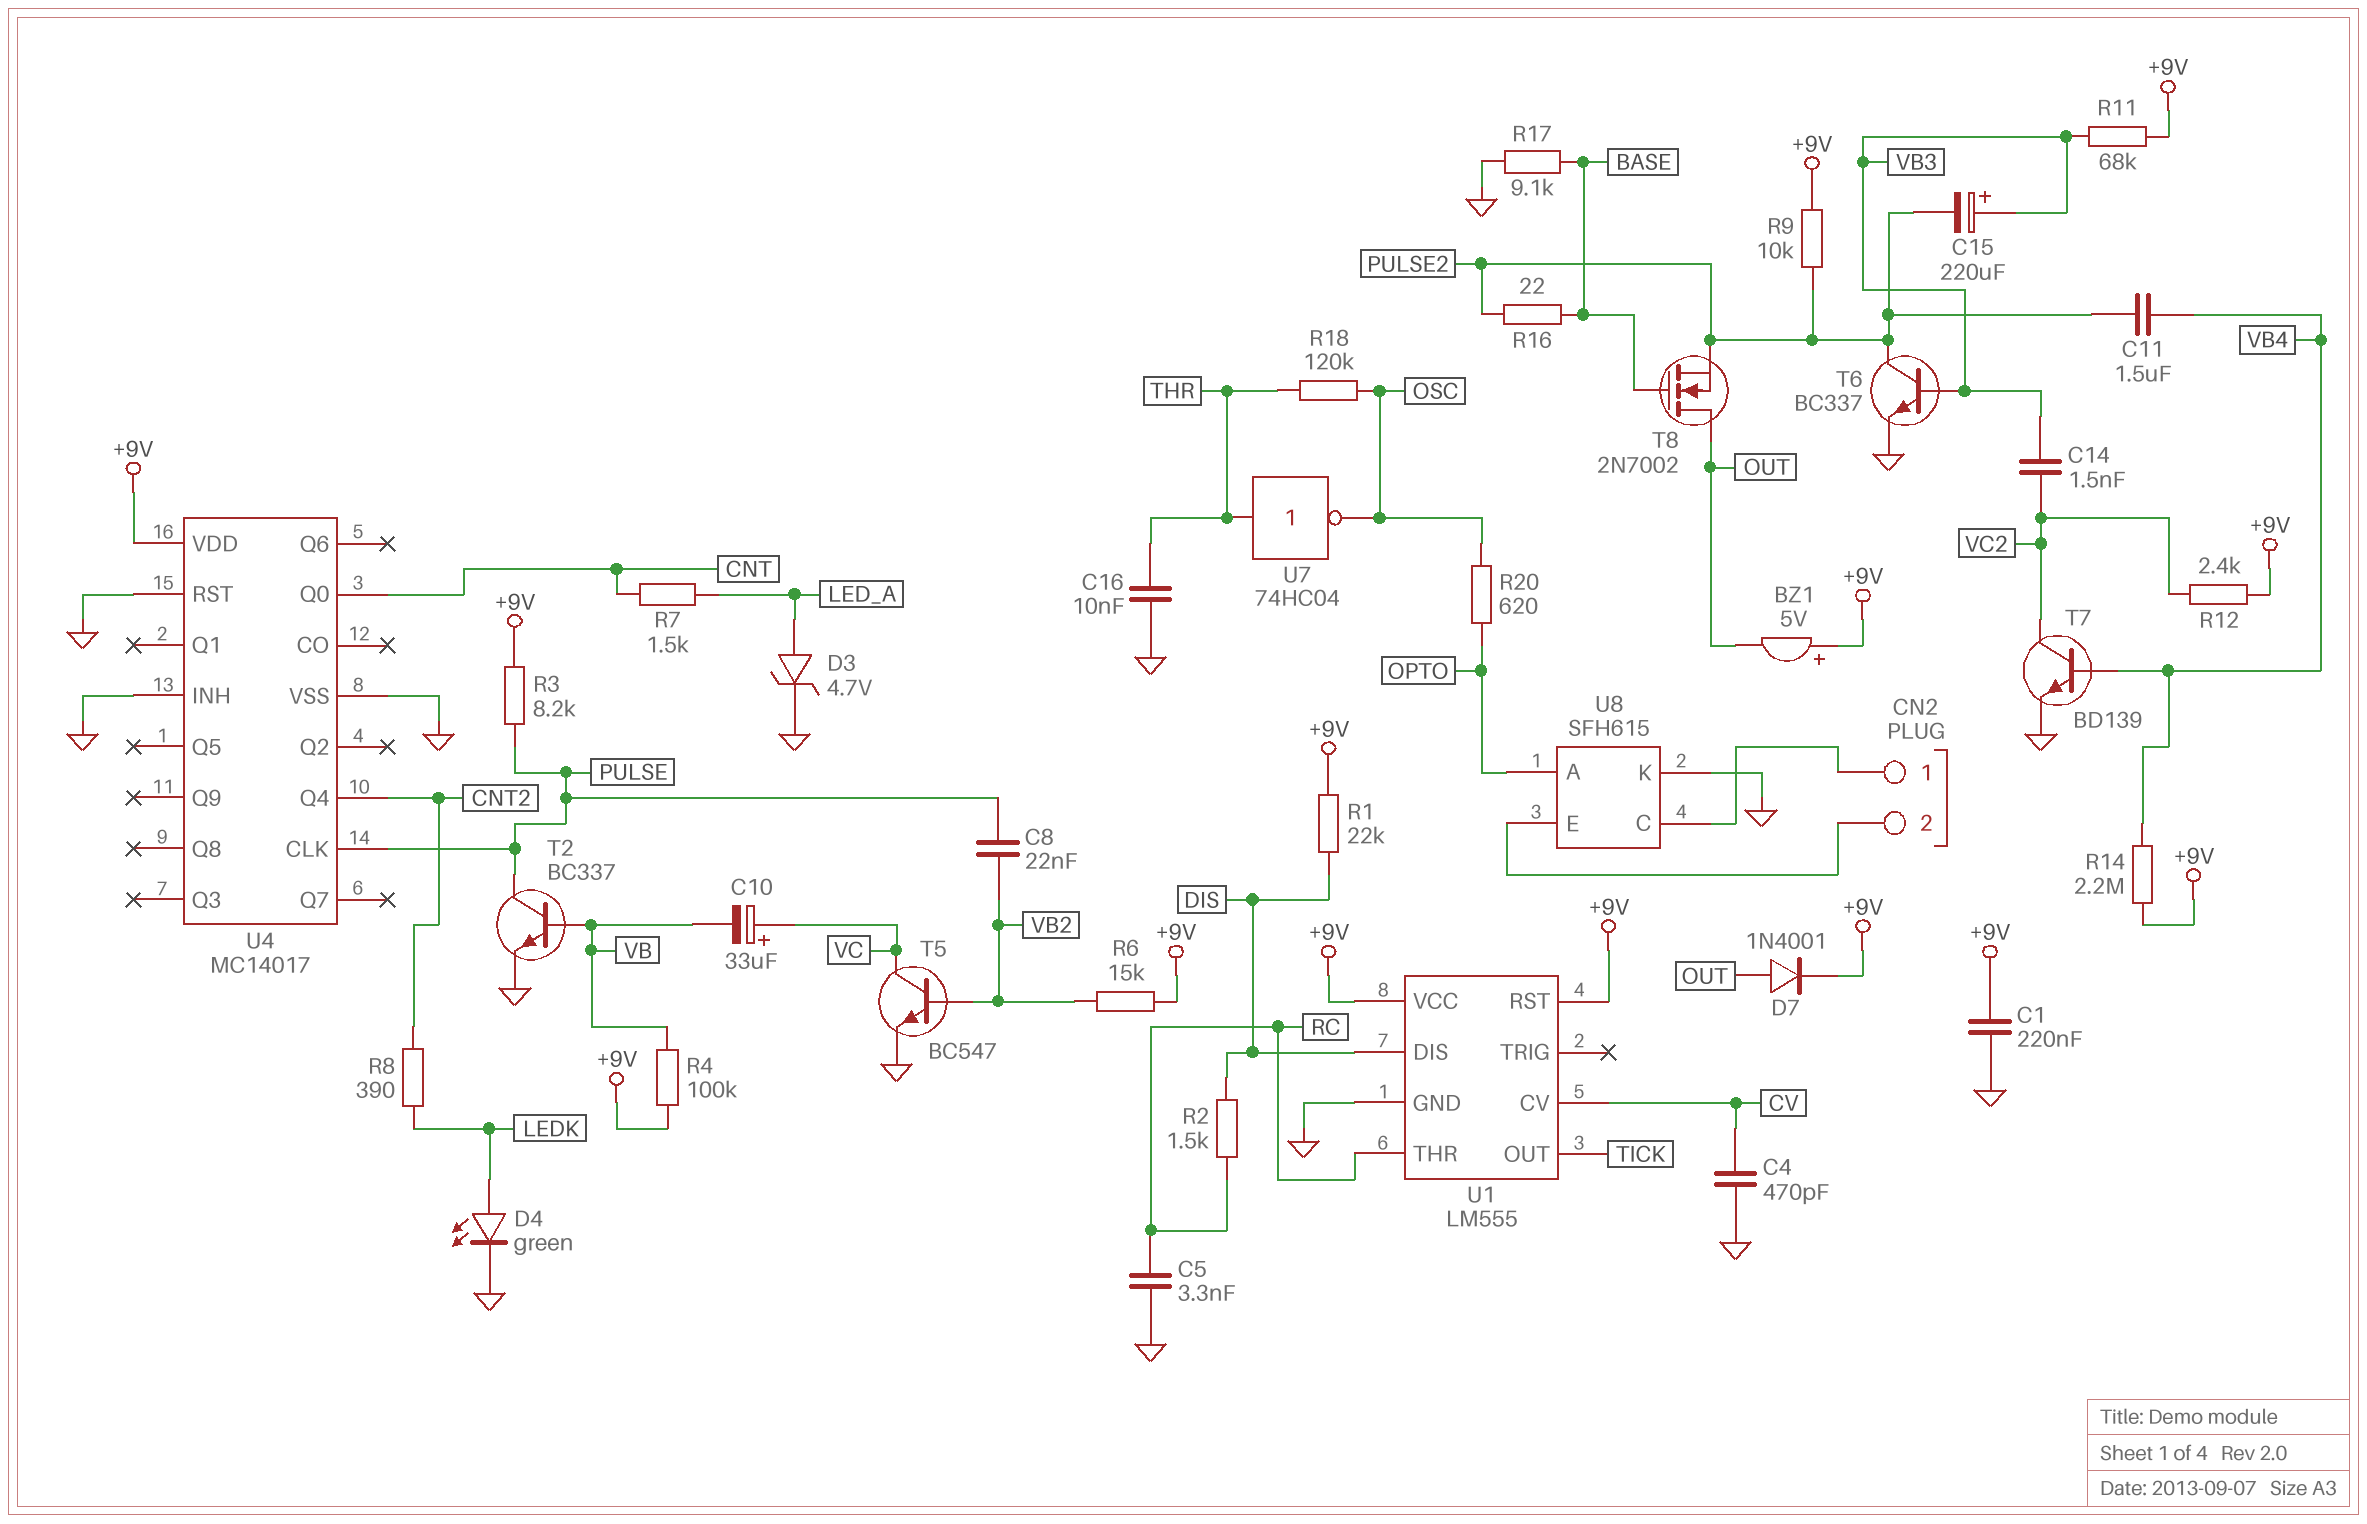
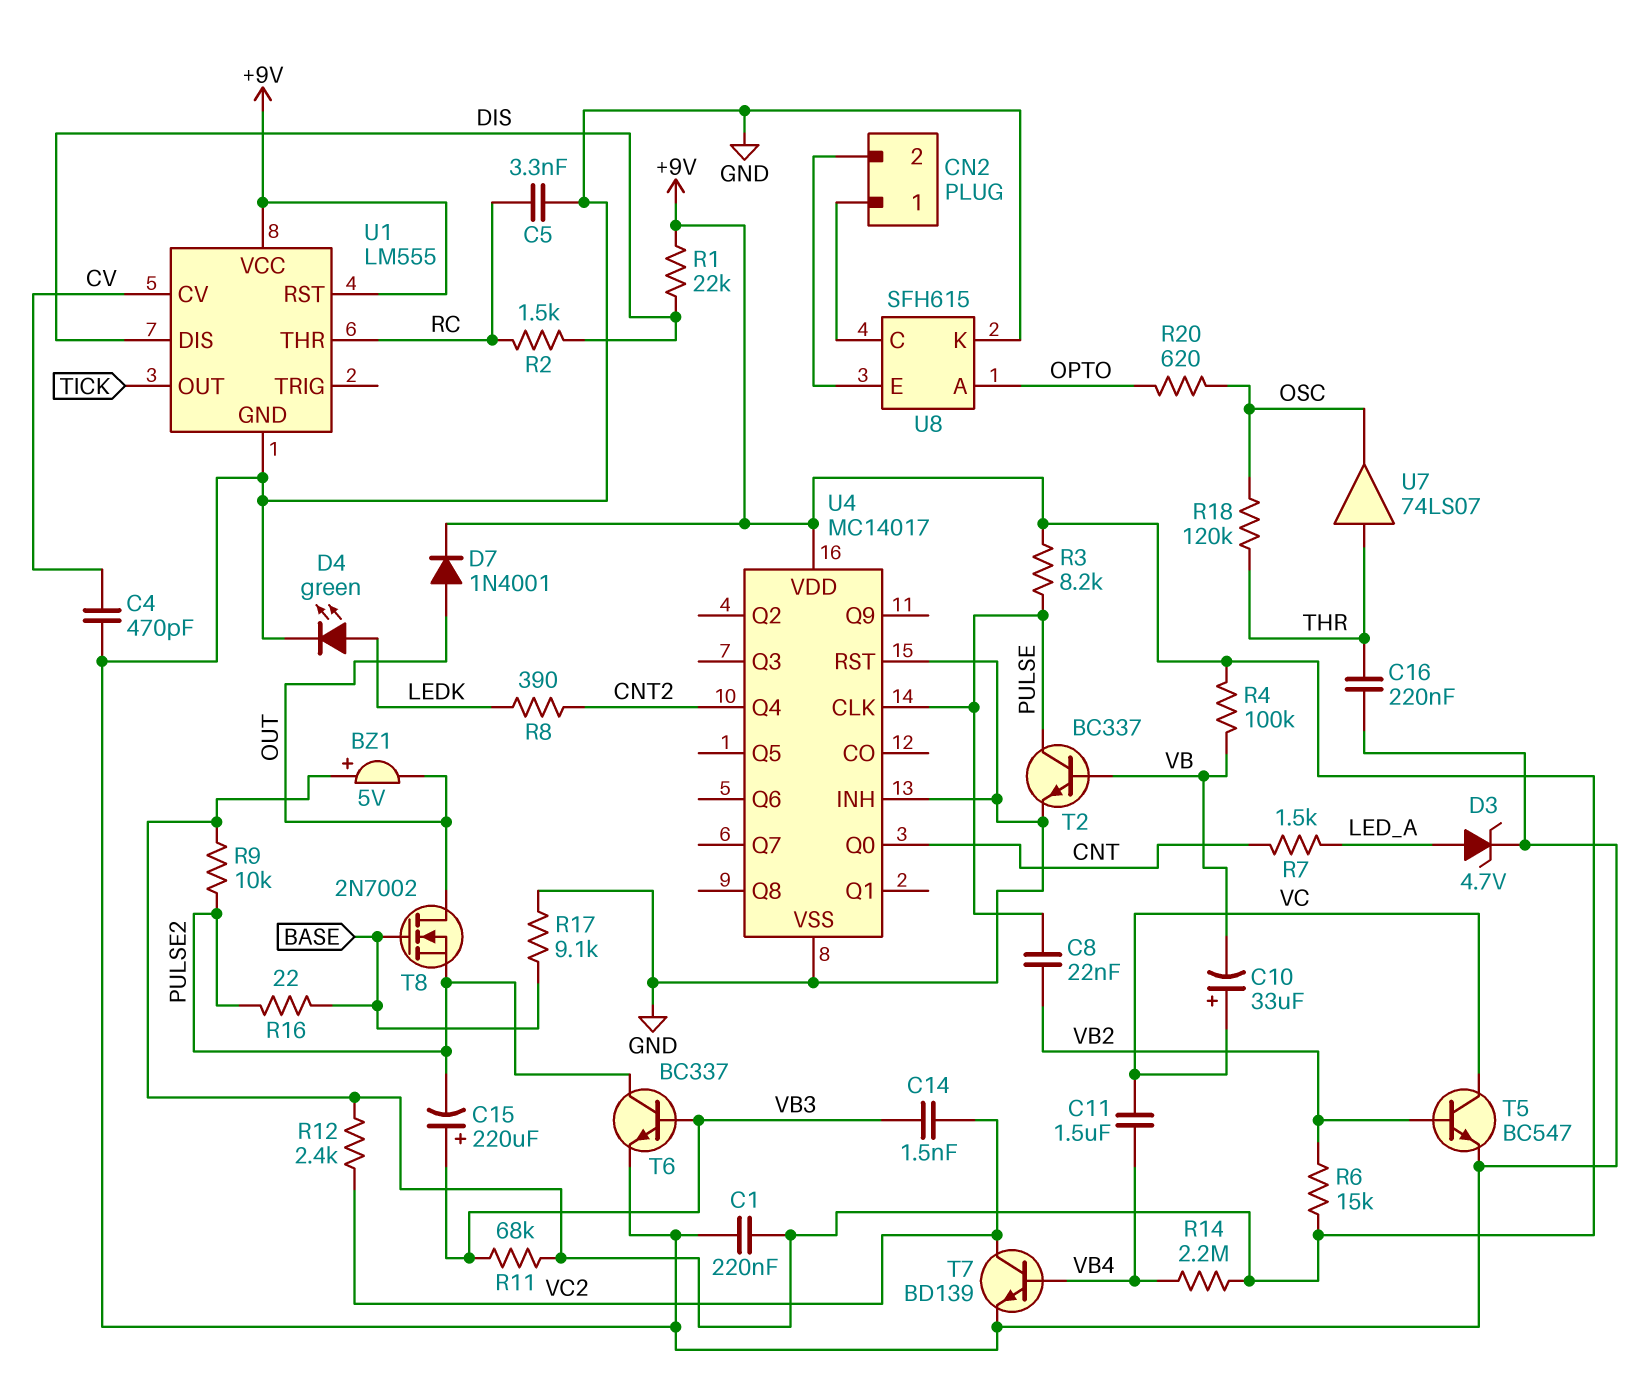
C11: 1.5uF (PULSE2, VB4) -> 1.5uF (VB4, VC)
C16: 10nF (GND, THR) -> 220nF (GND, THR)
U7: NOT 74HC04 (in THR, out OSC) -> buffer 74LS07 (in THR, out OSC)

